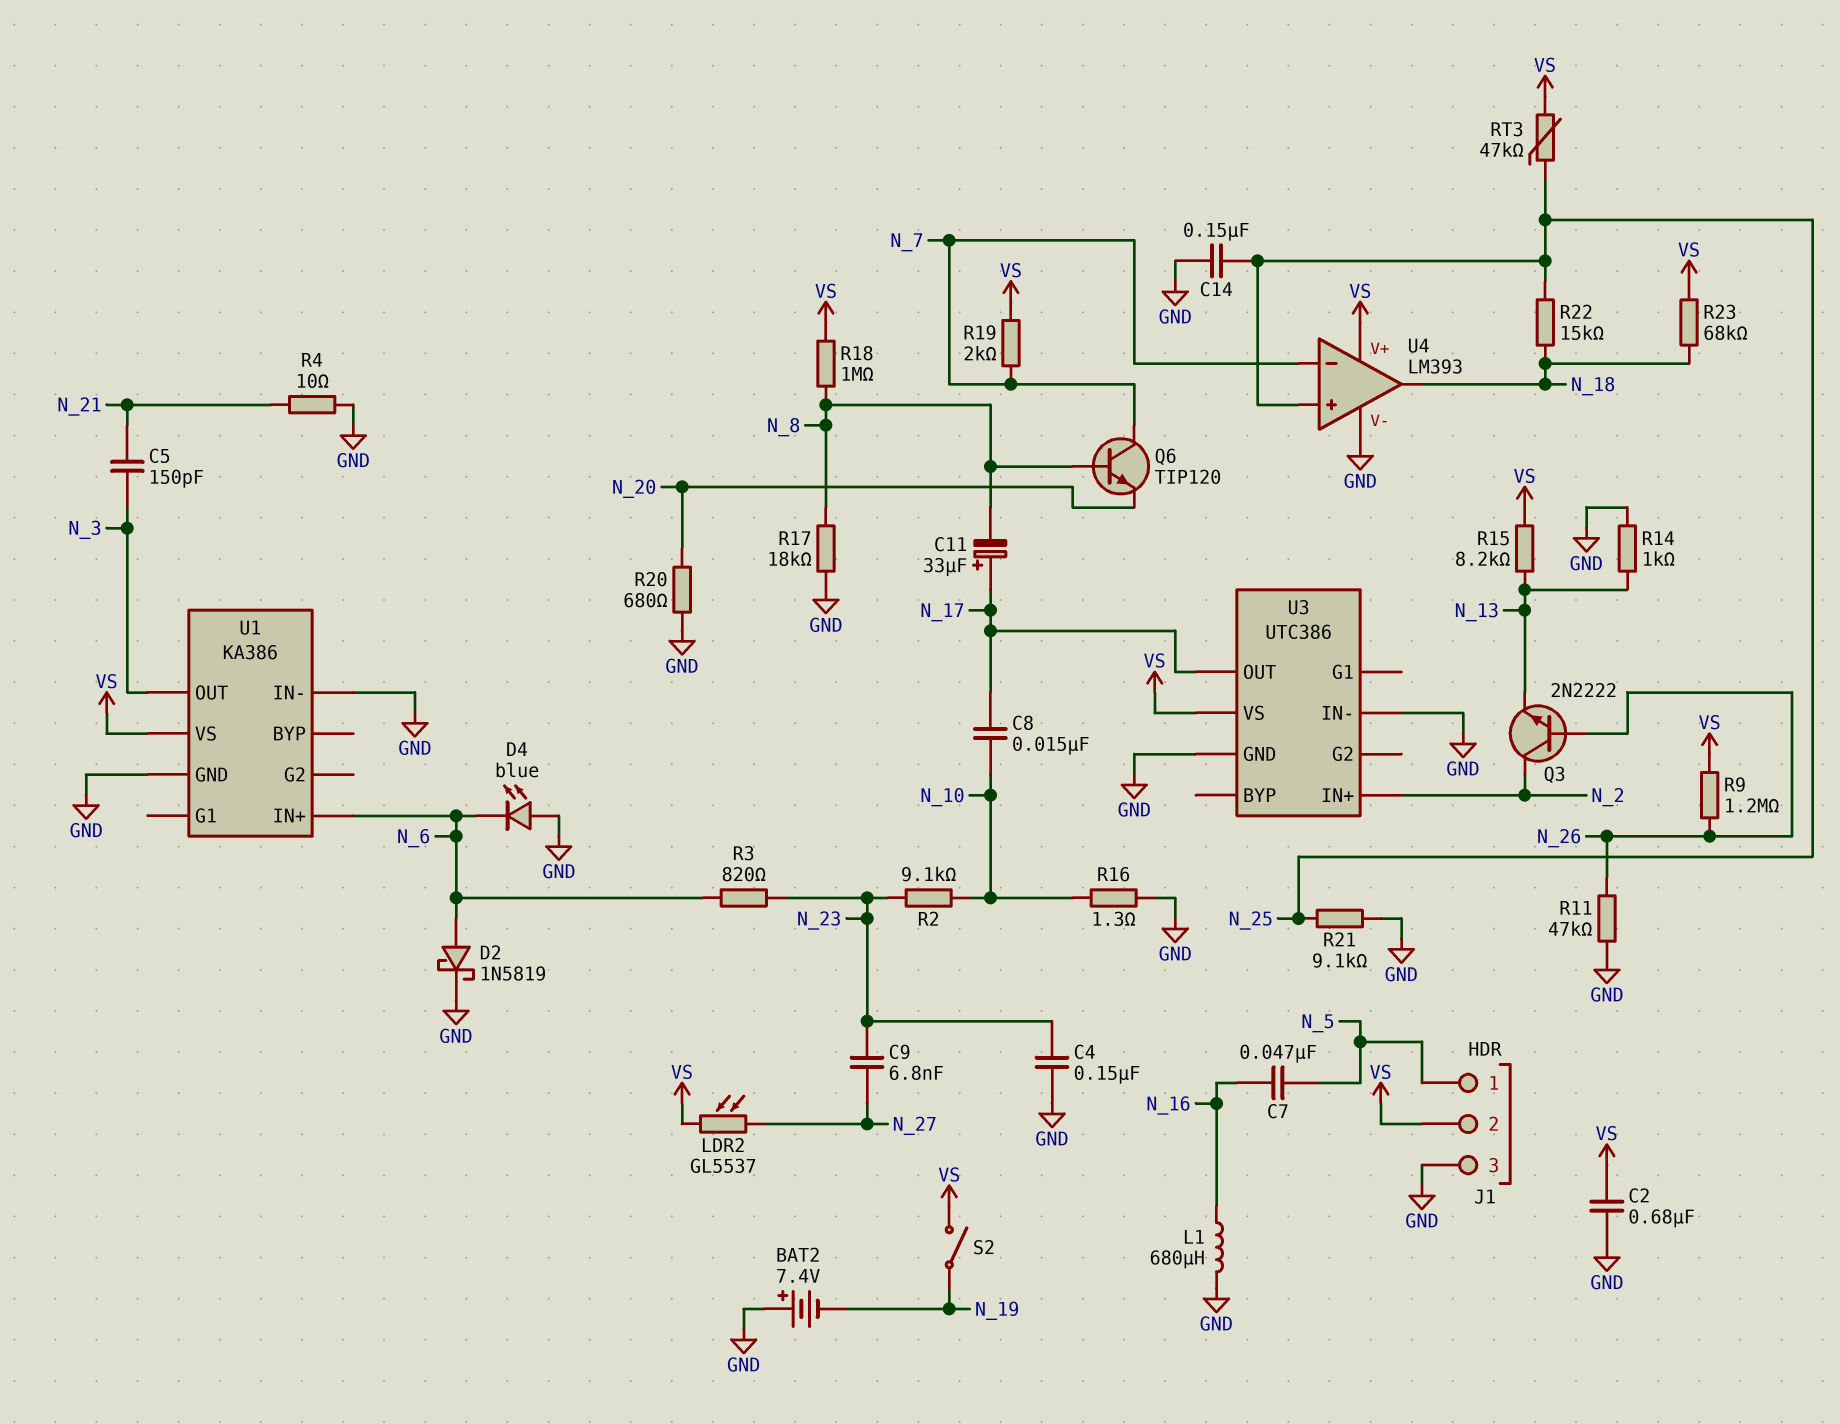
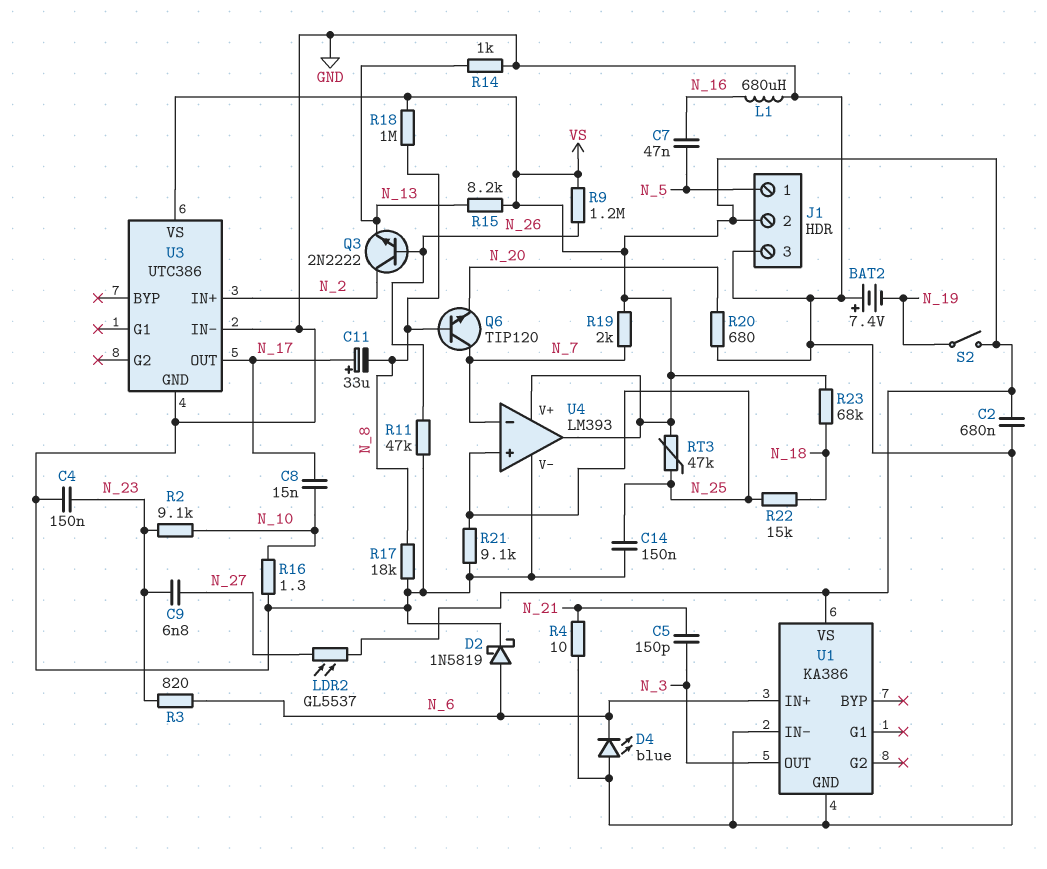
U4 pin out: N_18 -> VS

